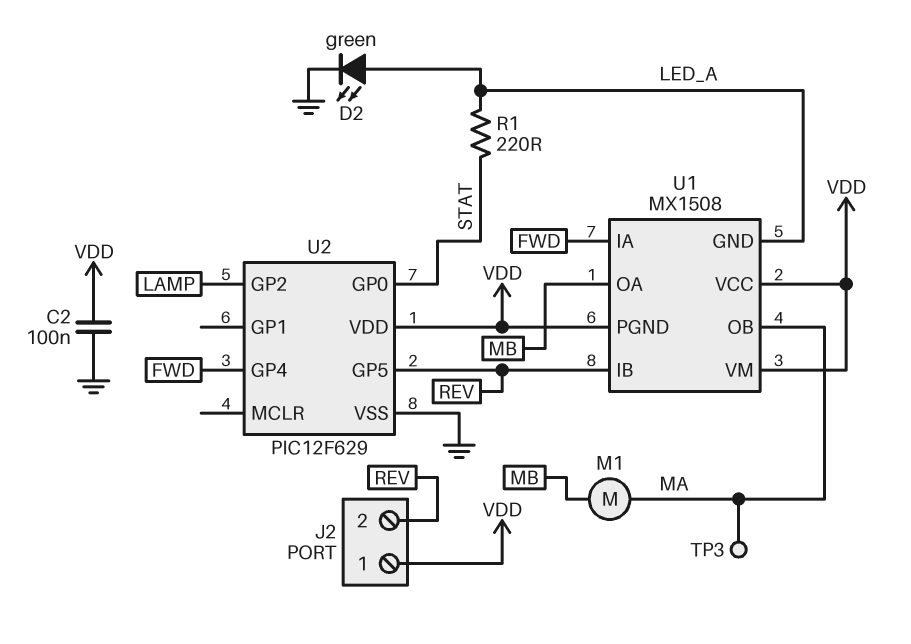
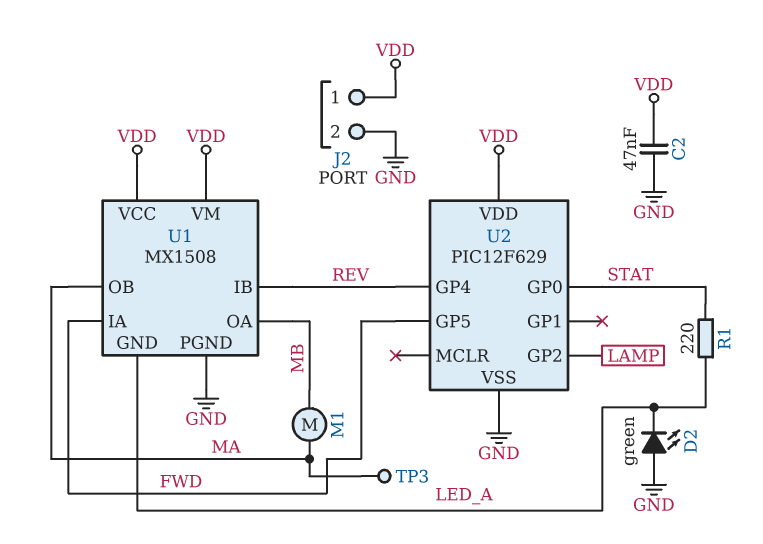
C2: 100nF (GND, VDD) -> 47nF (GND, VDD)
D2: LED green (A LED_A, K GND) -> LED green (A GND, K LED_A)
J2 pin 2: REV -> GND
U1 pin PGND: VDD -> GND
U2 pin GP4: FWD -> REV
U2 pin GP5: REV -> FWD

